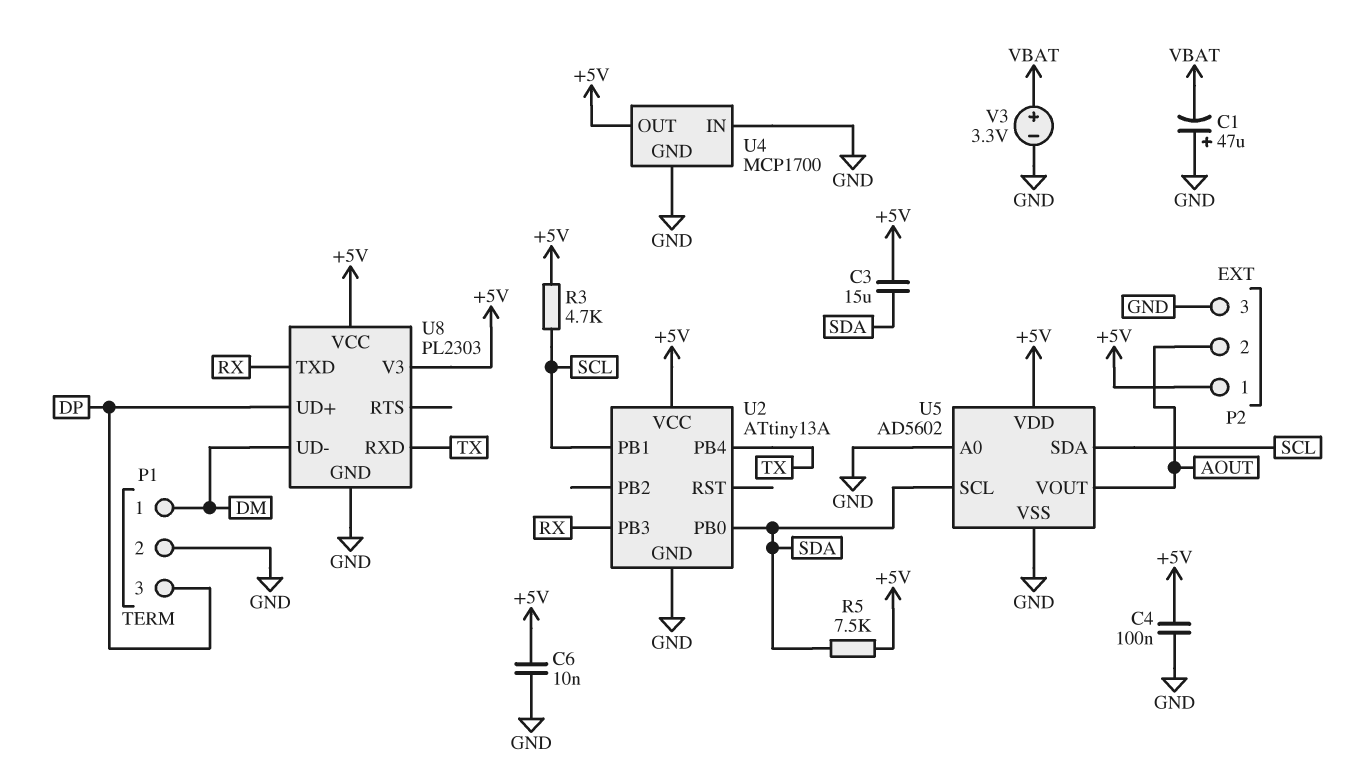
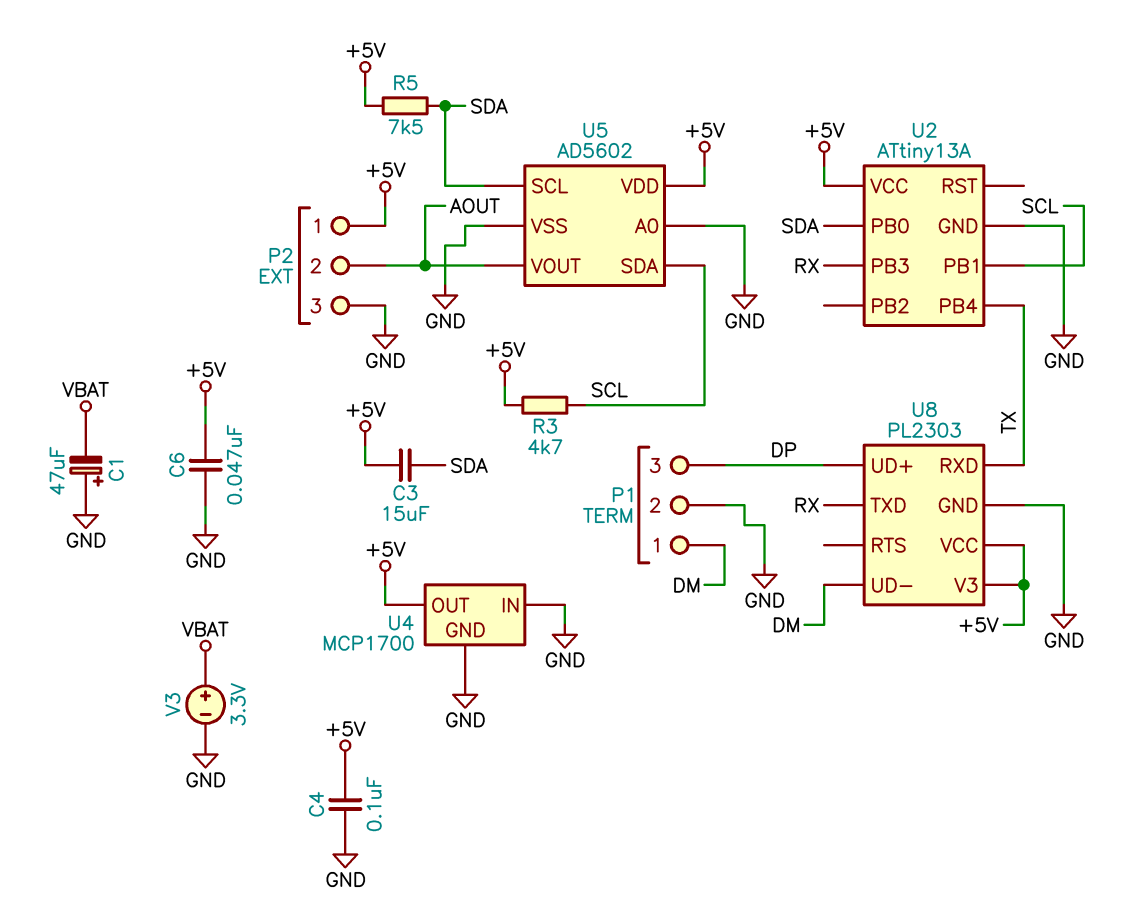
C6: 10nF (+5V, GND) -> 47nF (+5V, GND)

